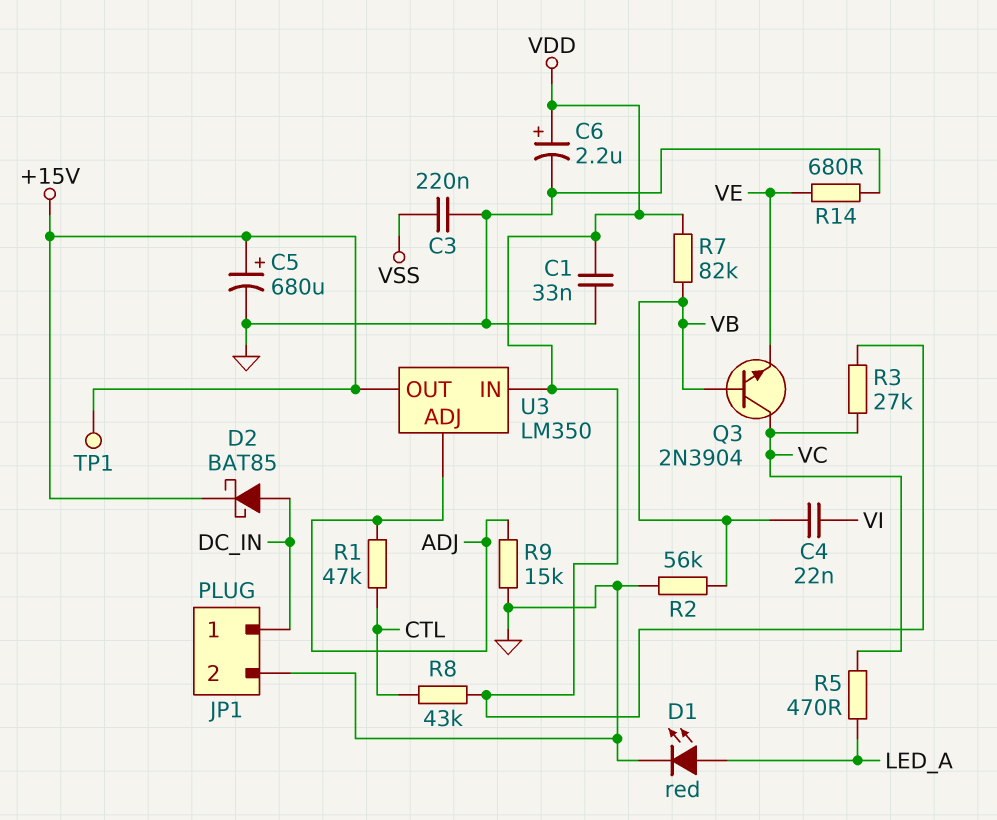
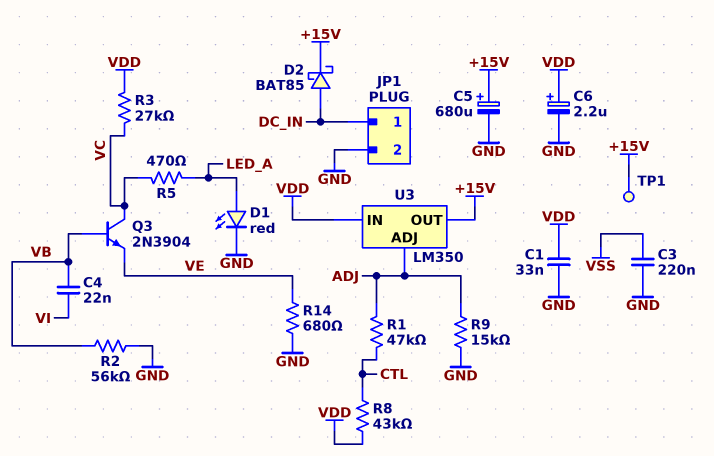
R7: 82k (VB, VDD) -> none

